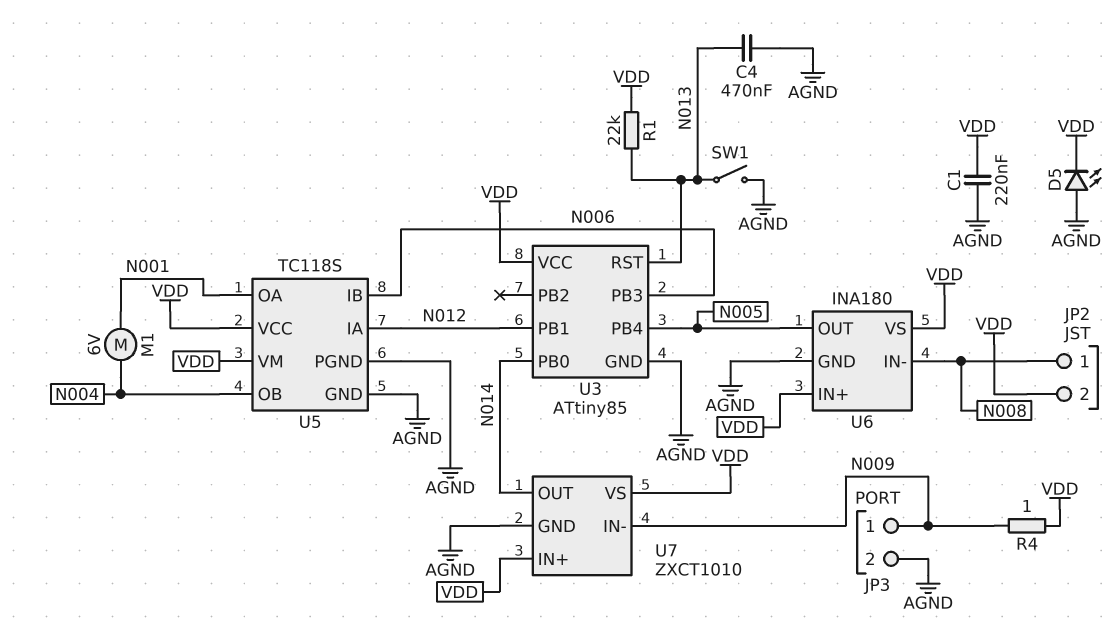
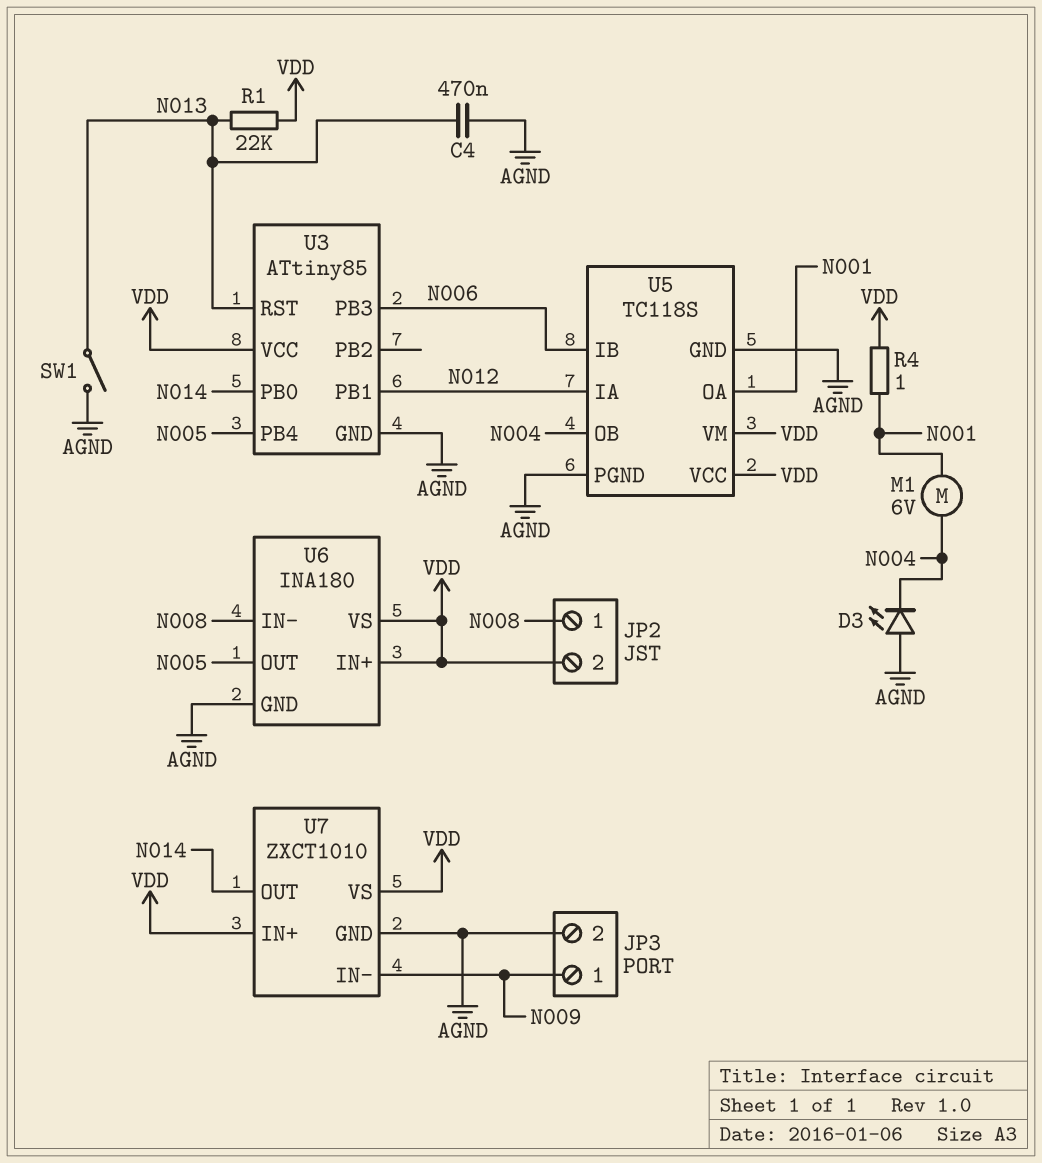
C1: 220nF (AGND, VDD) -> none
D3: none -> LED (A AGND, K N004)
D5: LED (A AGND, K VDD) -> none
R4: 1 (N009, VDD) -> 1 (N001, VDD)

